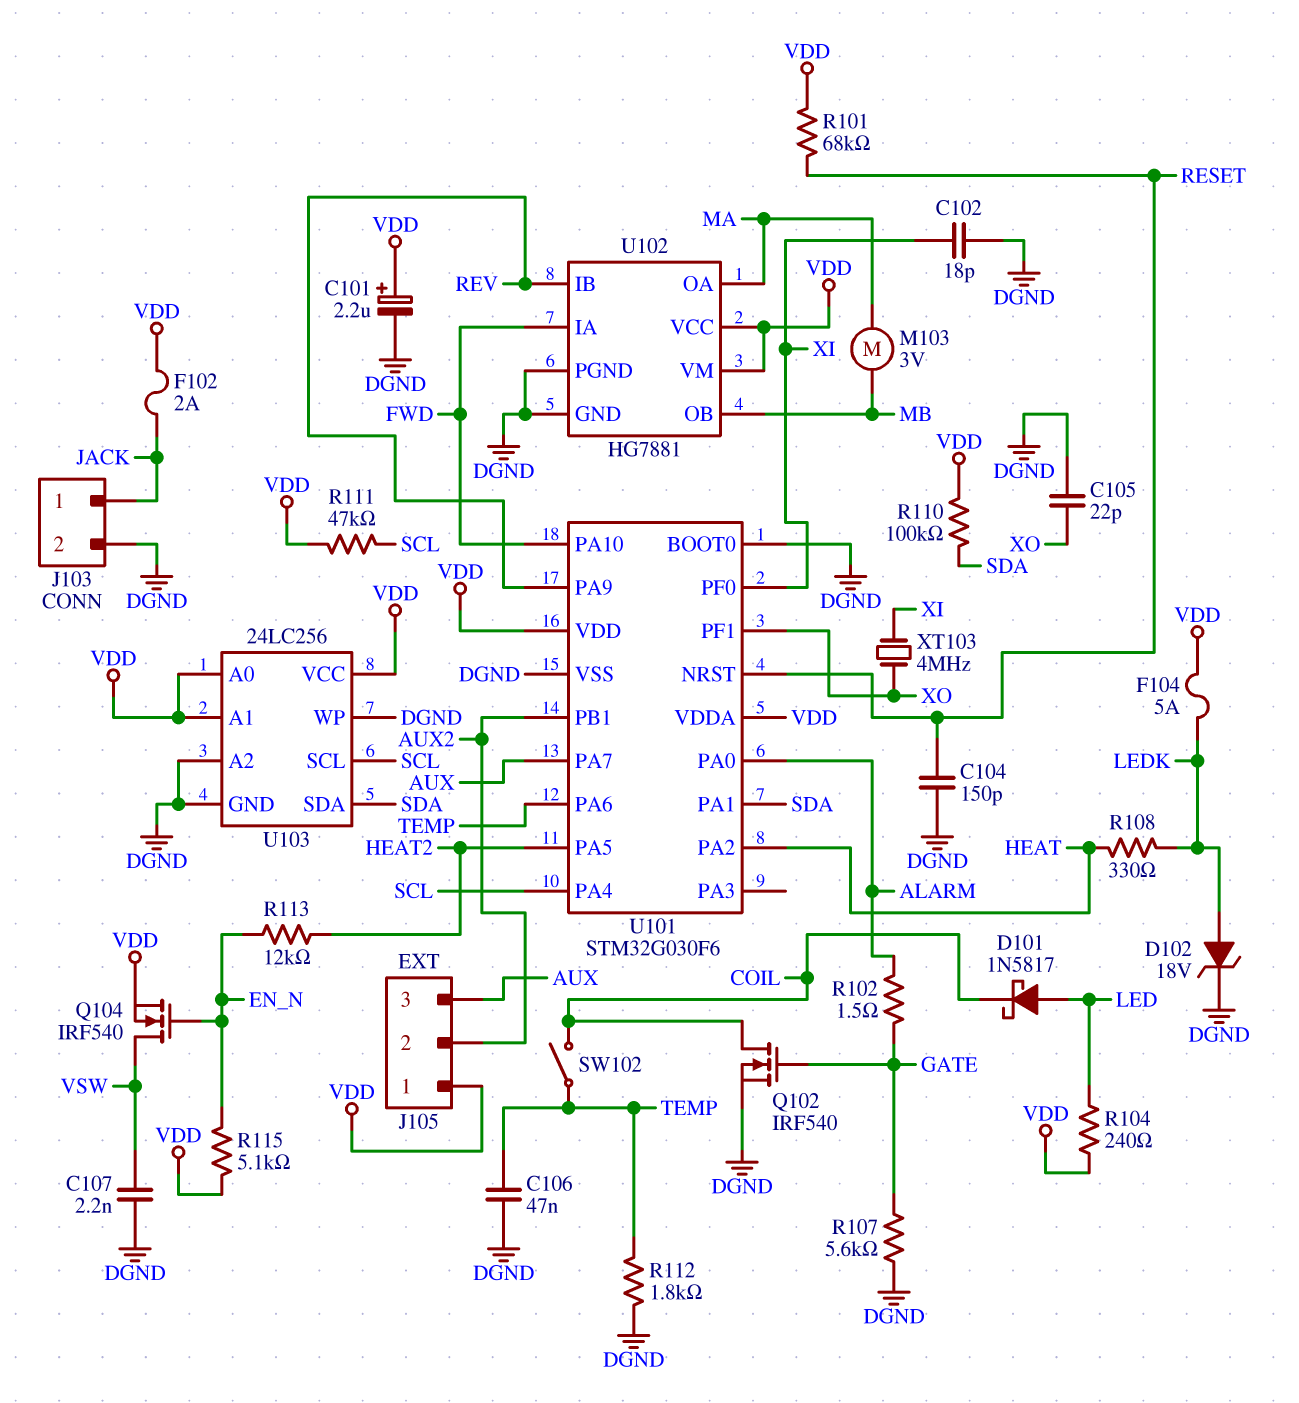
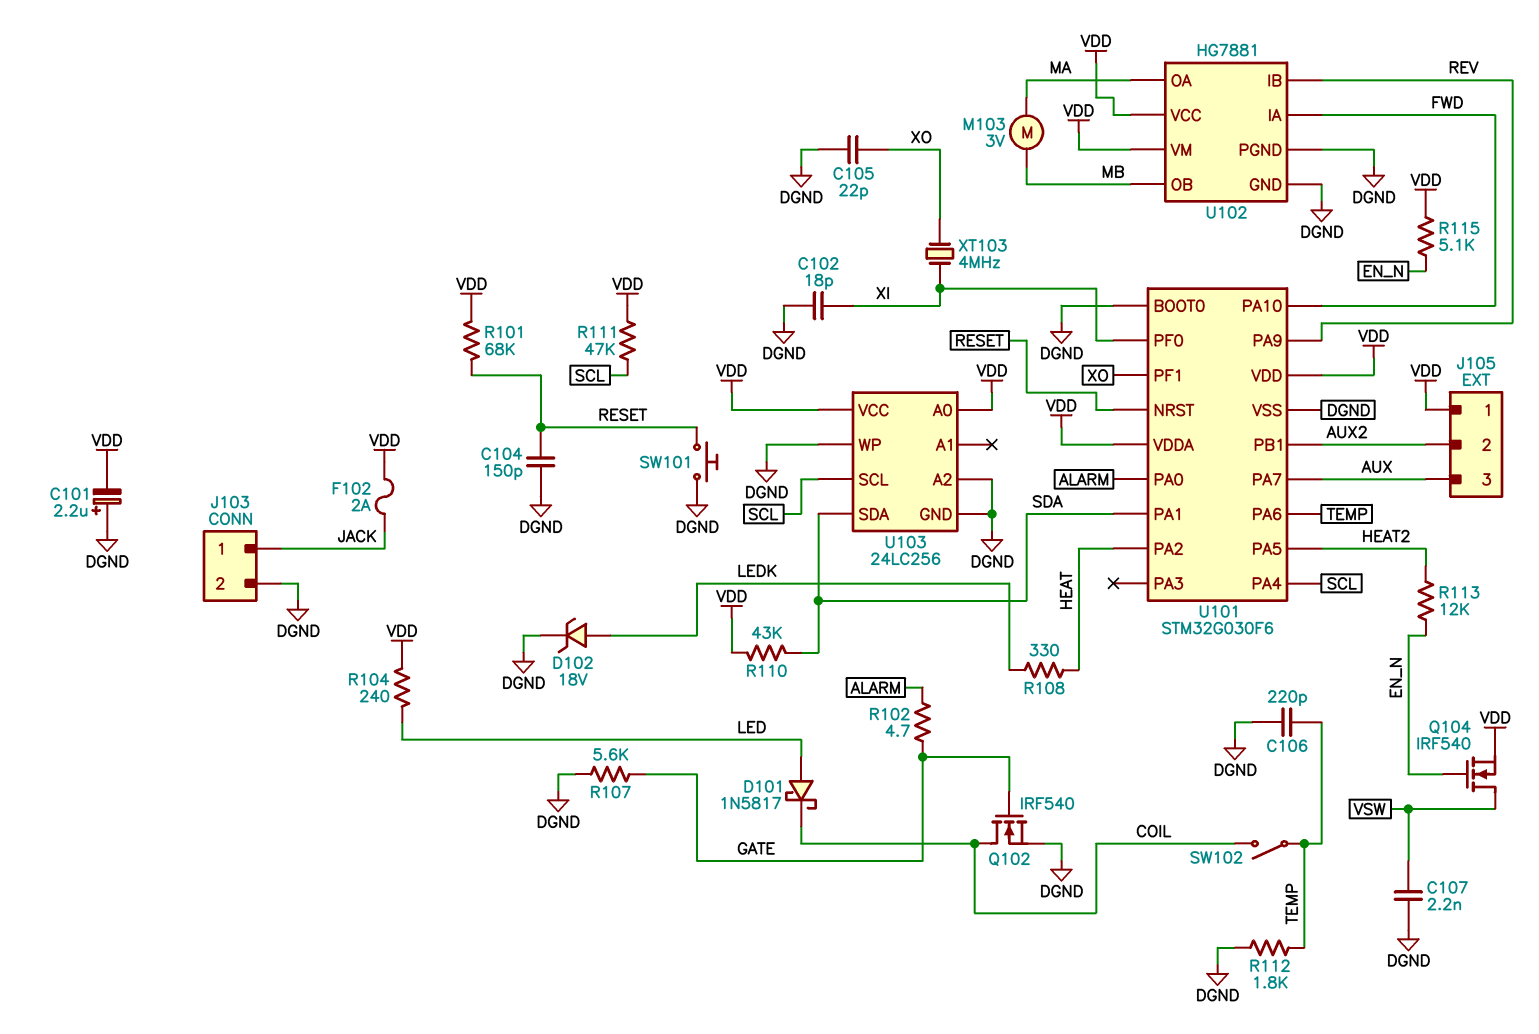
C101: 2.2uF (plus VDD, minus DGND) -> 2.2uF (plus DGND, minus VDD)
C106: 47nF (DGND, TEMP) -> 220pF (DGND, TEMP)
F104: 5A (LEDK, VDD) -> none
R102: 1.5 (ALARM, GATE) -> 4.7 (ALARM, GATE)
R110: 100k (SDA, VDD) -> 43k (SDA, VDD)
SW101: none -> button (DGND, RESET)
U103 pin A1: VDD -> none

